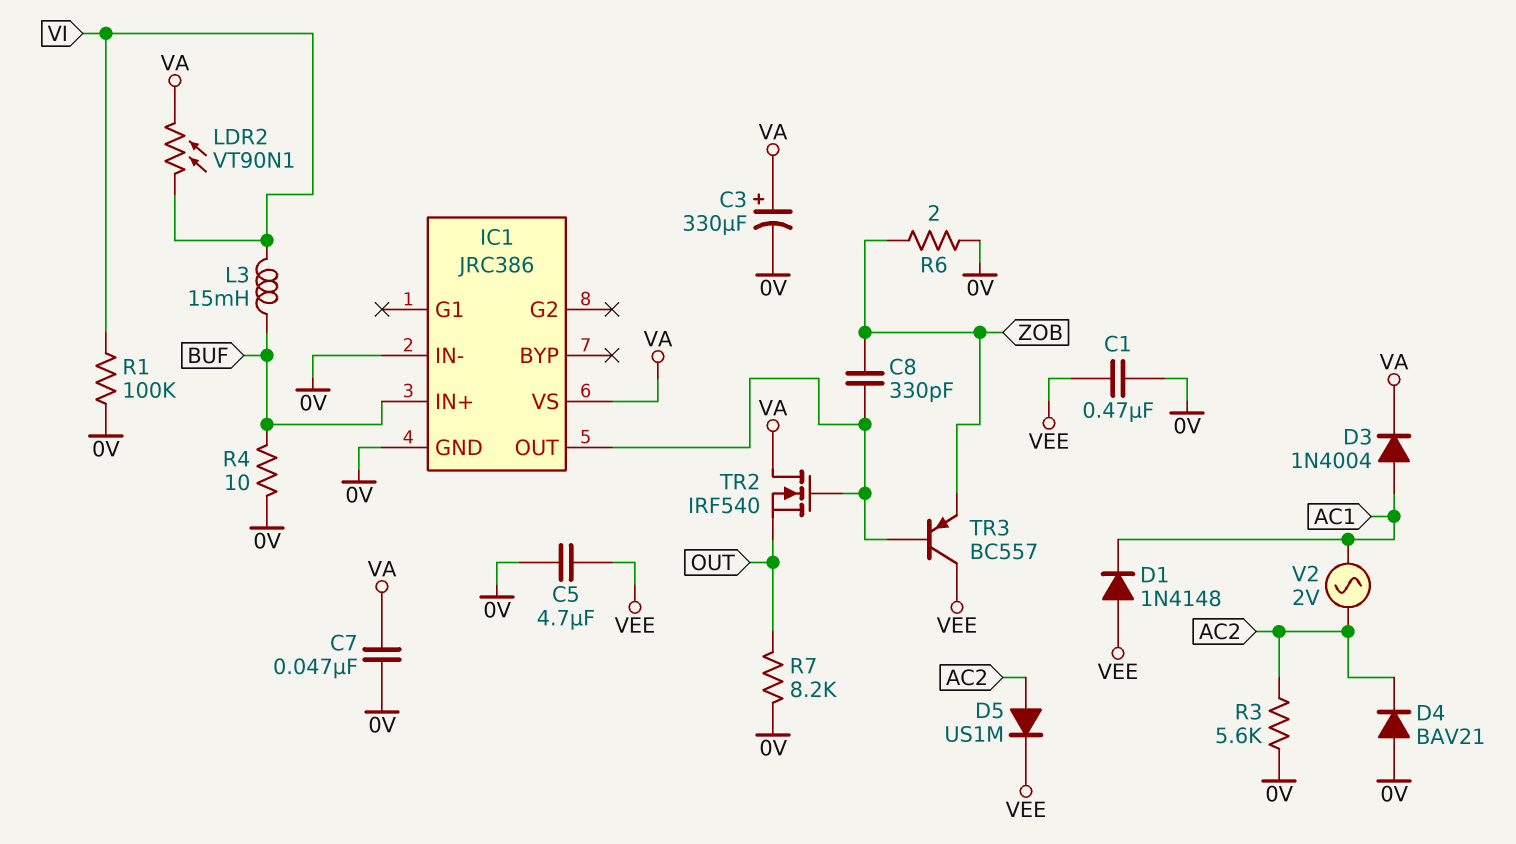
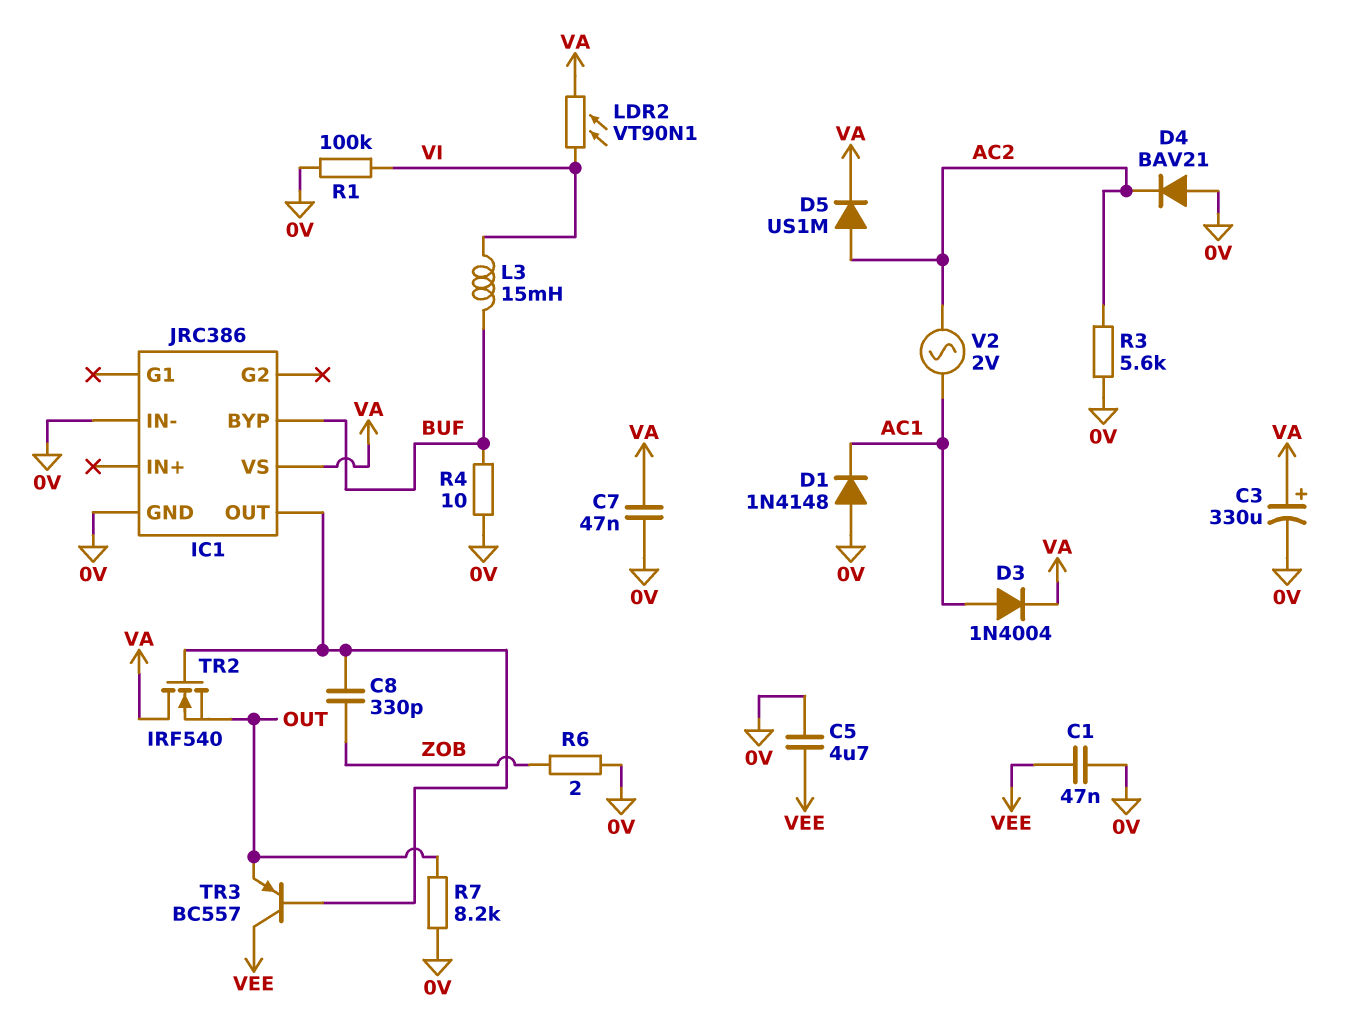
C1: 470nF (0V, VEE) -> 47nF (0V, VEE)
D1: diode 1N4148 (A VEE, K AC1) -> diode 1N4148 (A 0V, K AC1)
D5: diode US1M (A AC2, K VEE) -> diode US1M (A AC2, K VA)
IC1 pin BYP: none -> BUF
IC1 pin IN+: BUF -> none
TR3: PNP BC557 (B IC1/OUT, C VEE, E ZOB) -> PNP BC557 (B IC1/OUT, C VEE, E OUT)

